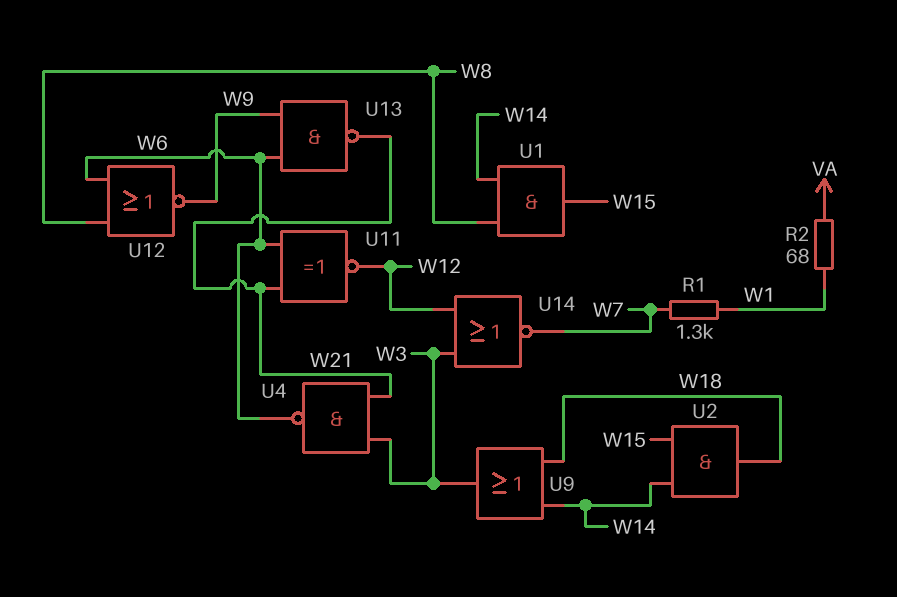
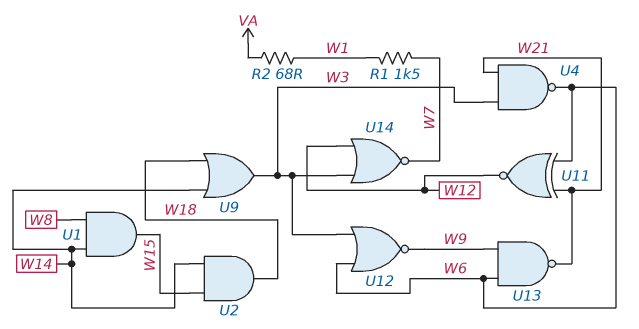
R1: 1.3k (W1, W7) -> 1.5k (W1, W7)
U12: NOR (in W6, in W8, out W9) -> NOR (in W3, in W6, out W9)

